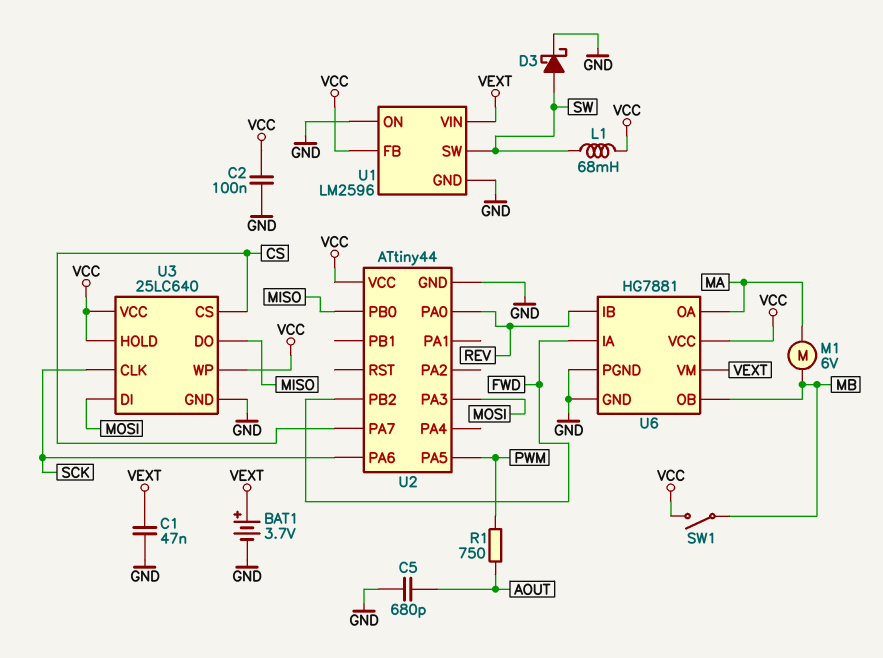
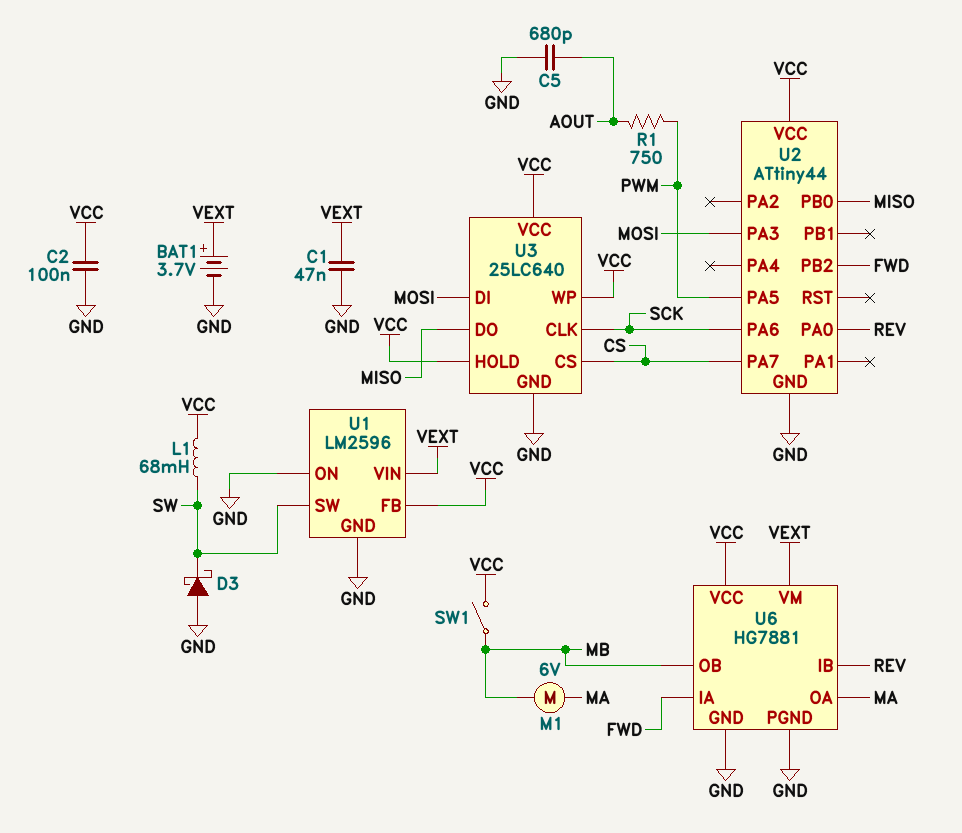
D3: schottky (A SW, K GND) -> schottky (A GND, K SW)

